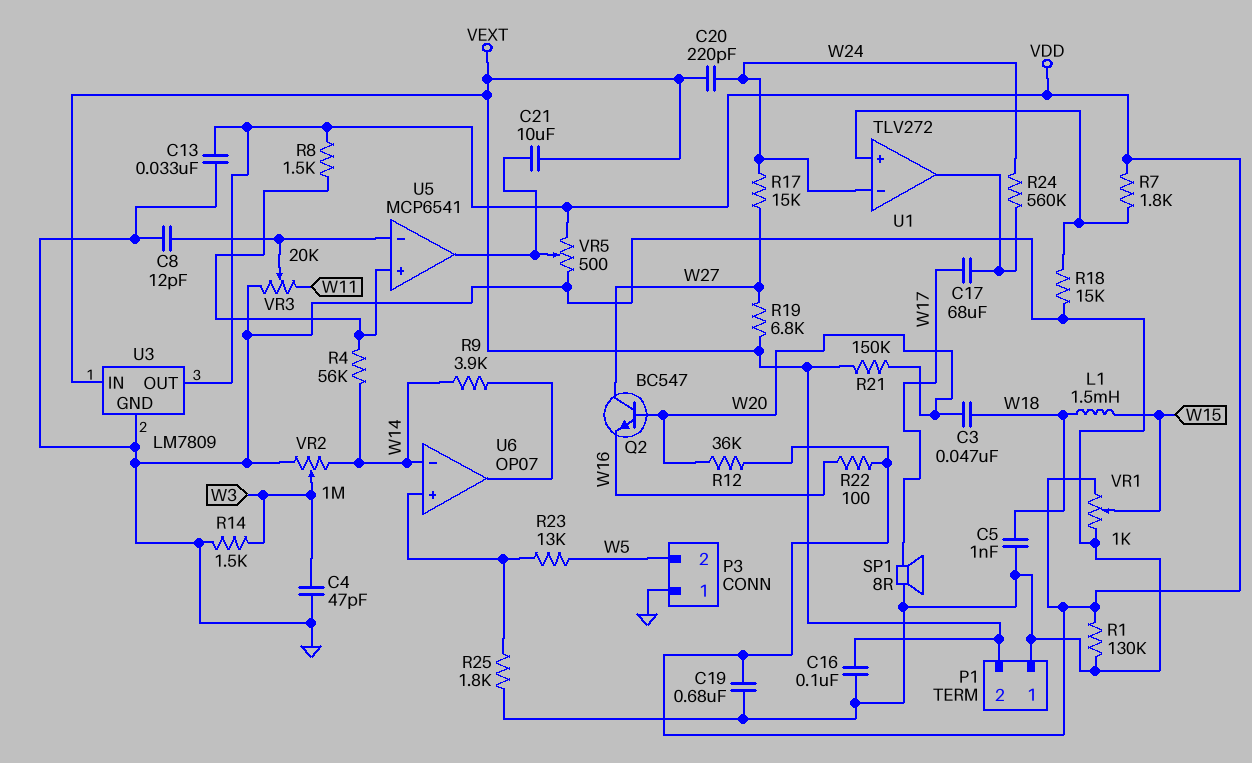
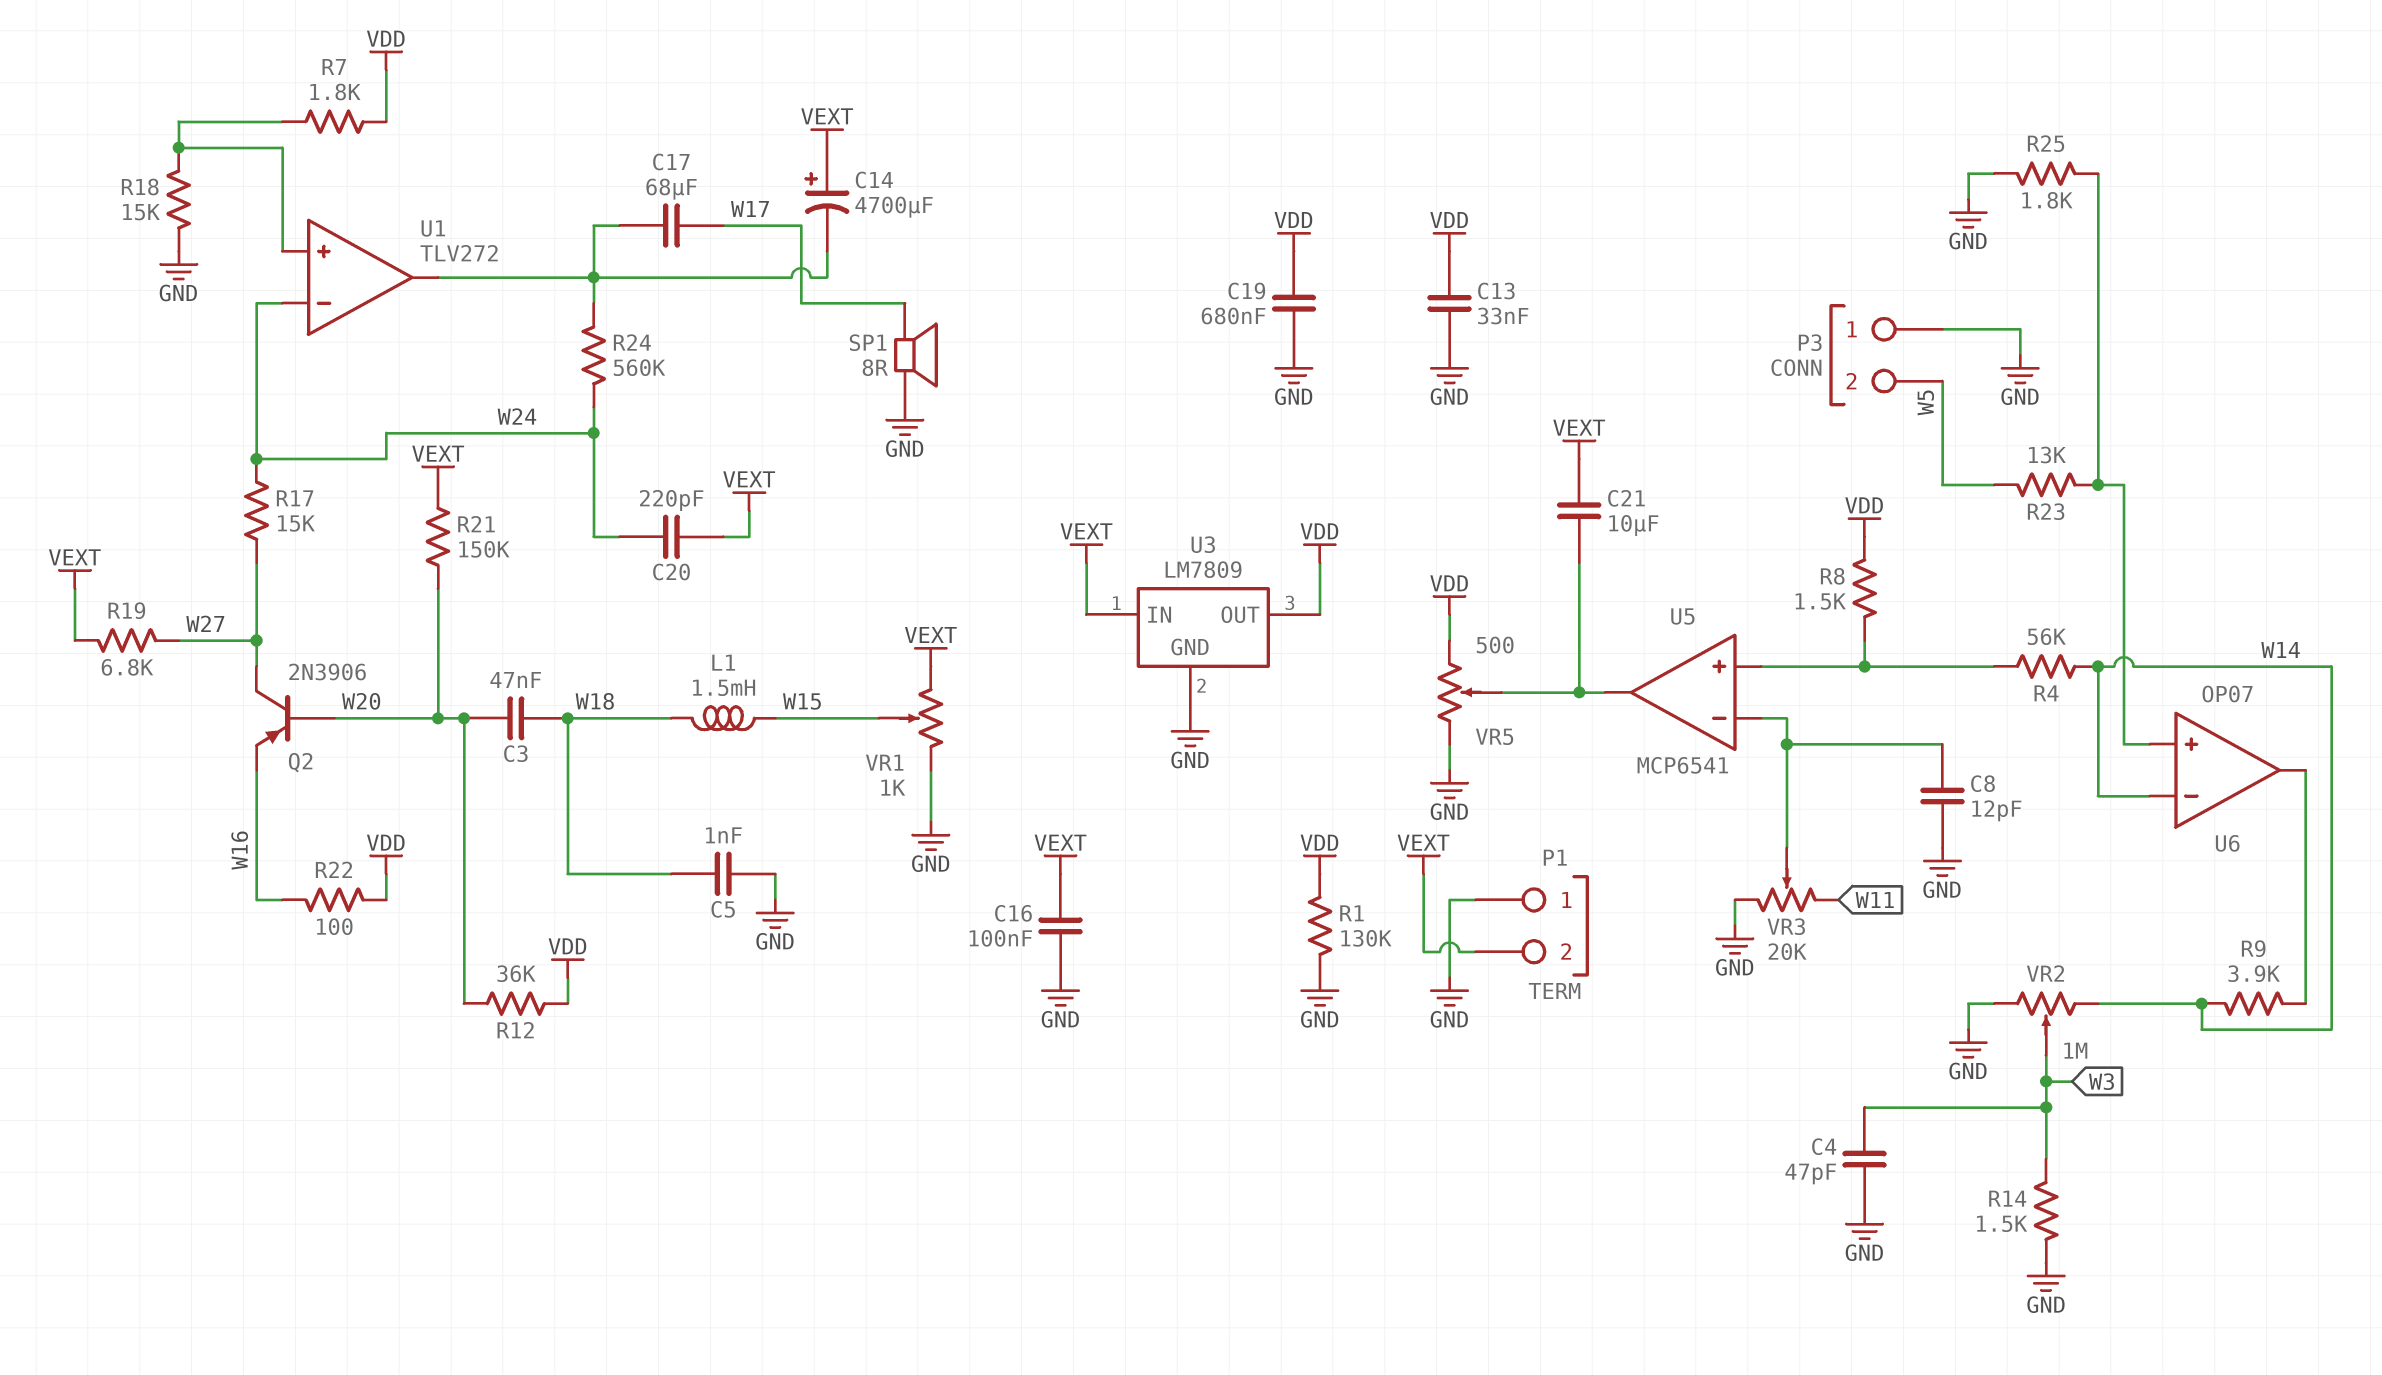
C14: none -> 4700uF (plus VEXT, minus U1/out)
Q2: NPN BC547 (B W20, C W27, E W16) -> PNP 2N3906 (B W20, C W27, E W16)
VR1: 1k (GND, VDD, wiper W15) -> 1k (GND, VEXT, wiper W15)

